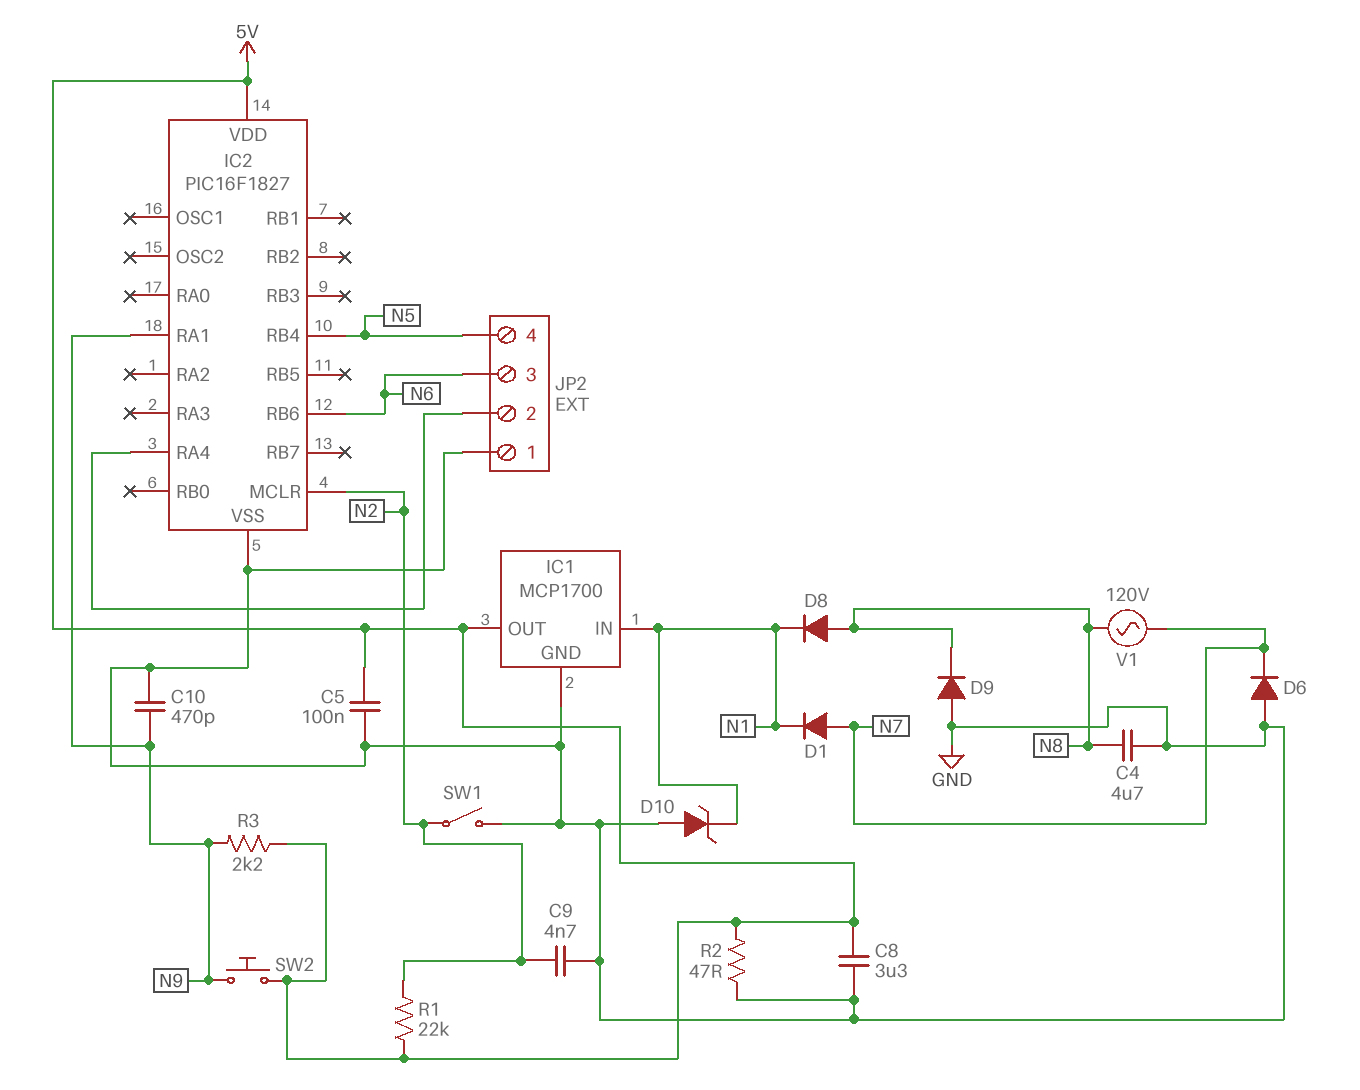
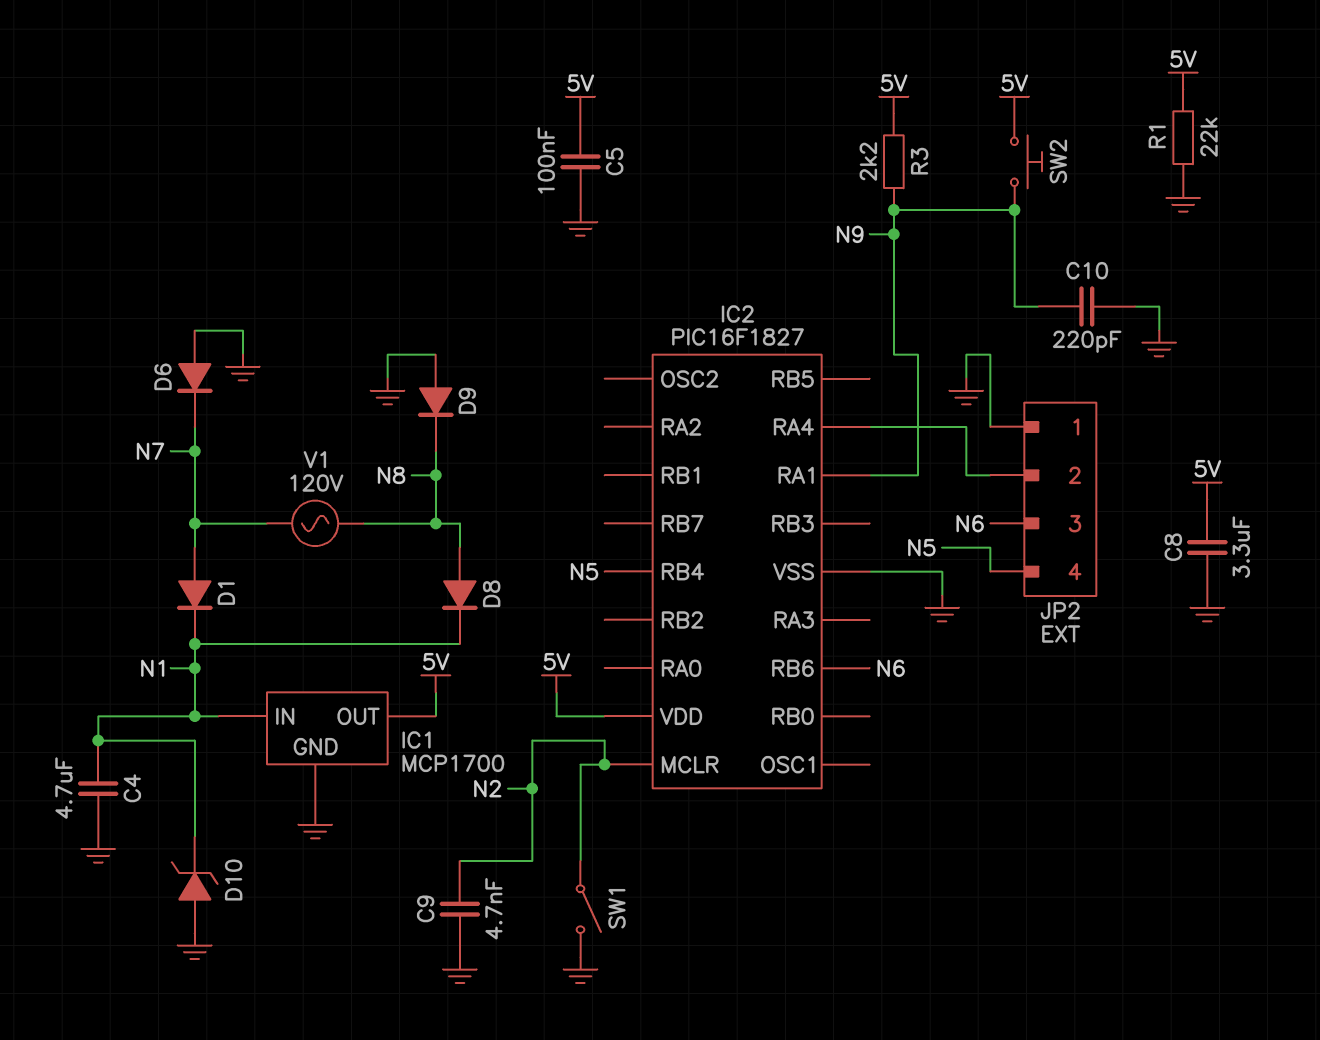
C4: 4.7uF (GND, N8) -> 4.7uF (GND, N1)
C10: 470pF (GND, N9) -> 220pF (GND, N9)
R1: 22k (5V, N2) -> 22k (5V, GND)
R2: 47 (5V, GND) -> none

